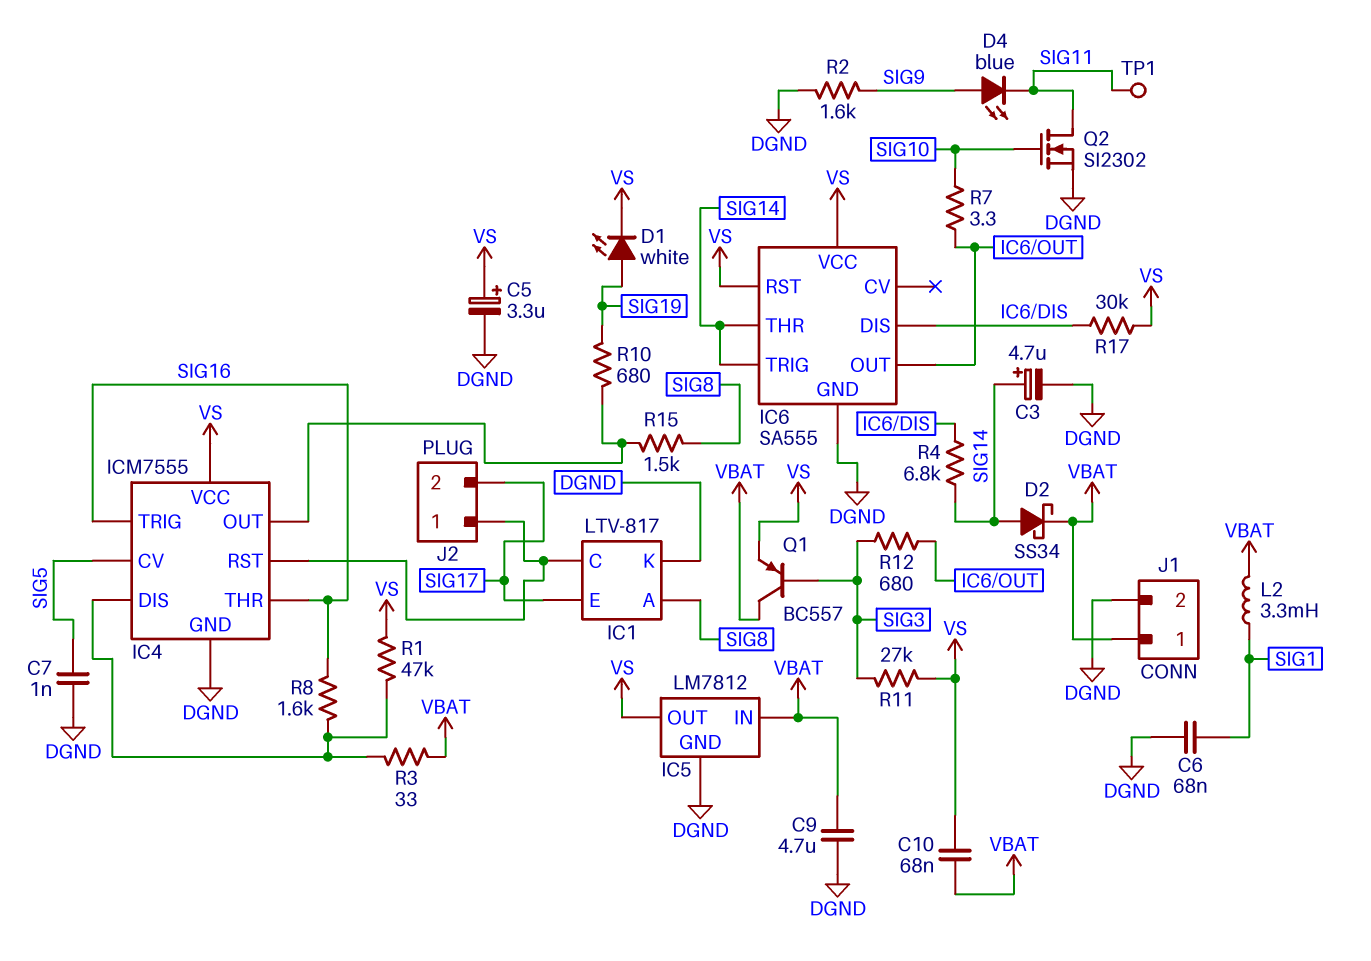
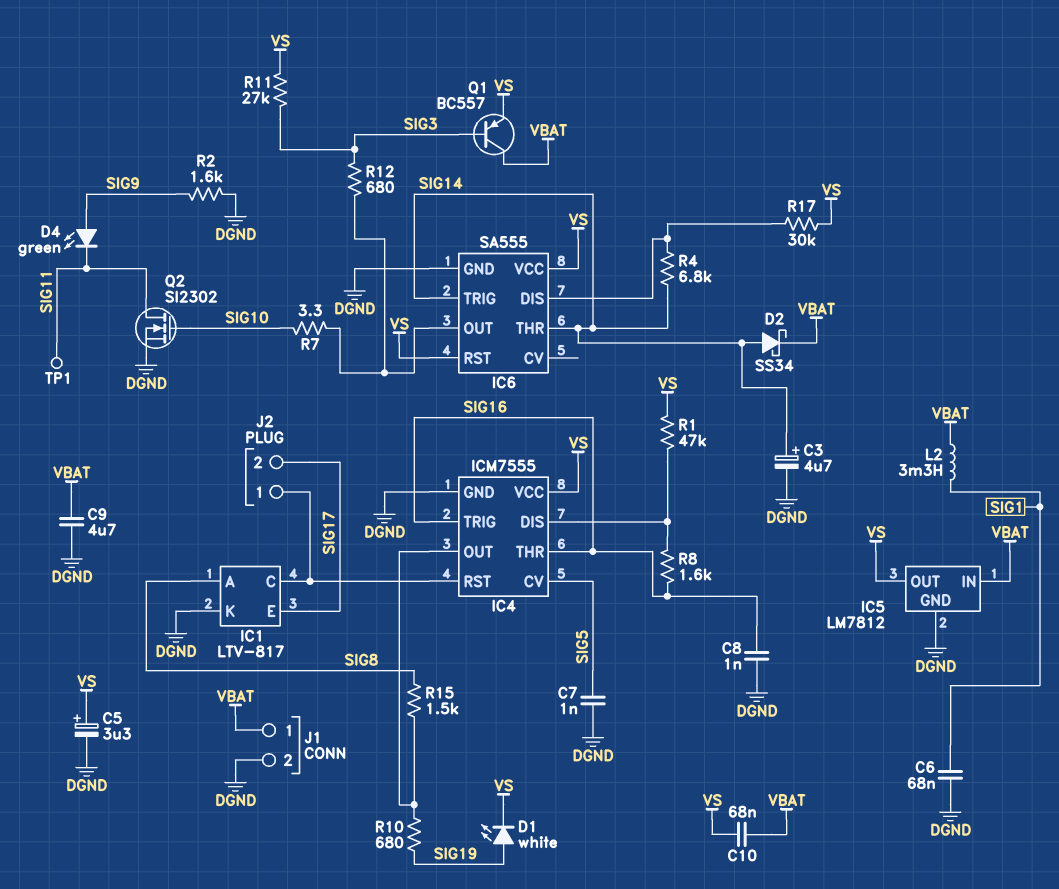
C8: none -> 1nF (DGND, SIG16)
D4: LED blue (A SIG9, K SIG11) -> LED green (A SIG9, K SIG11)
R3: 33 (IC4/DIS, VBAT) -> none

